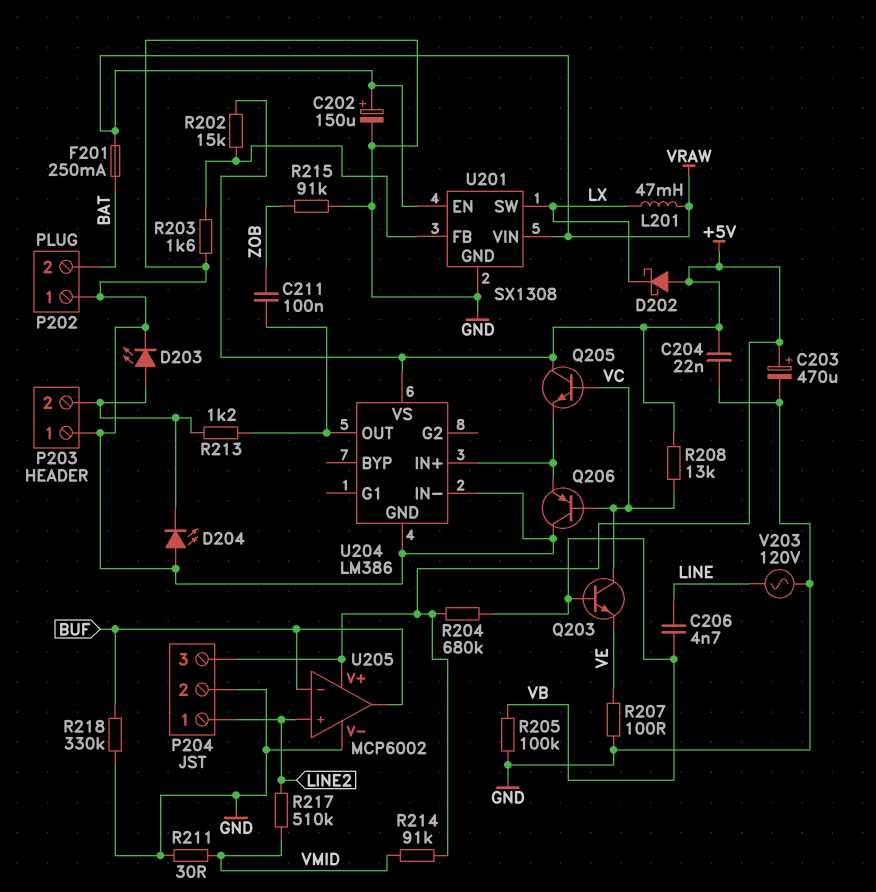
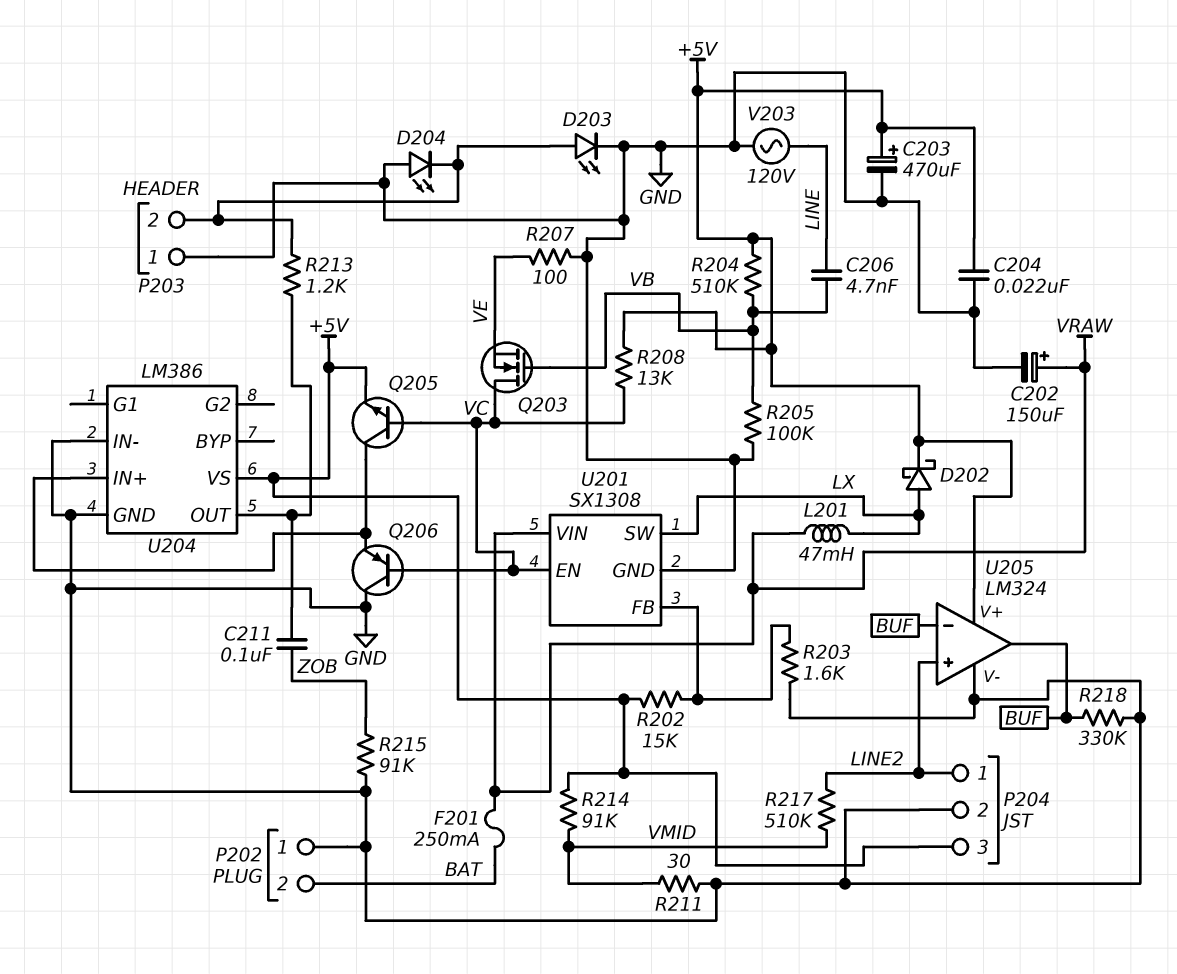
D202: schottky (A +5V, K LX) -> schottky (A LX, K +5V)
Q203: NPN (B VB, C VC, E VE) -> NMOS (G VB, D VC, S VE)
Q205: NPN (B VC, C +5V, E U204/IN+) -> NPN (B VC, C U204/IN+, E +5V)
R204: 680k (+5V, VB) -> 510k (+5V, VB)
U201 pin EN: VRAW -> VC
U205: MCP6002 -> LM324

